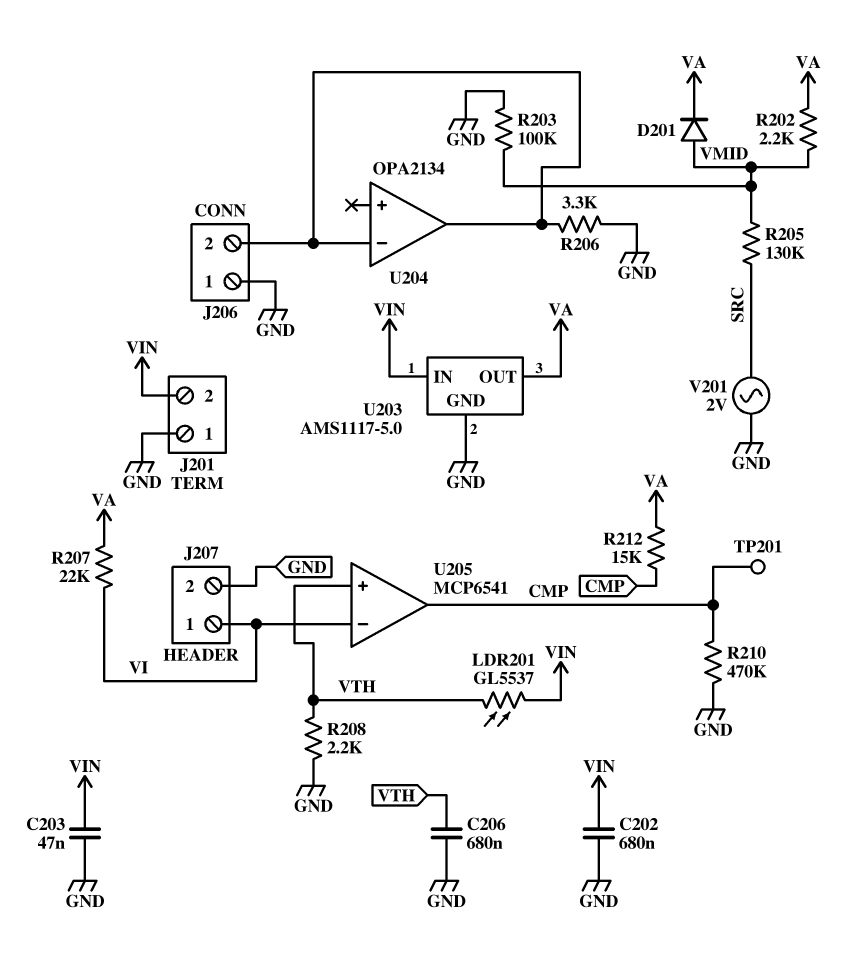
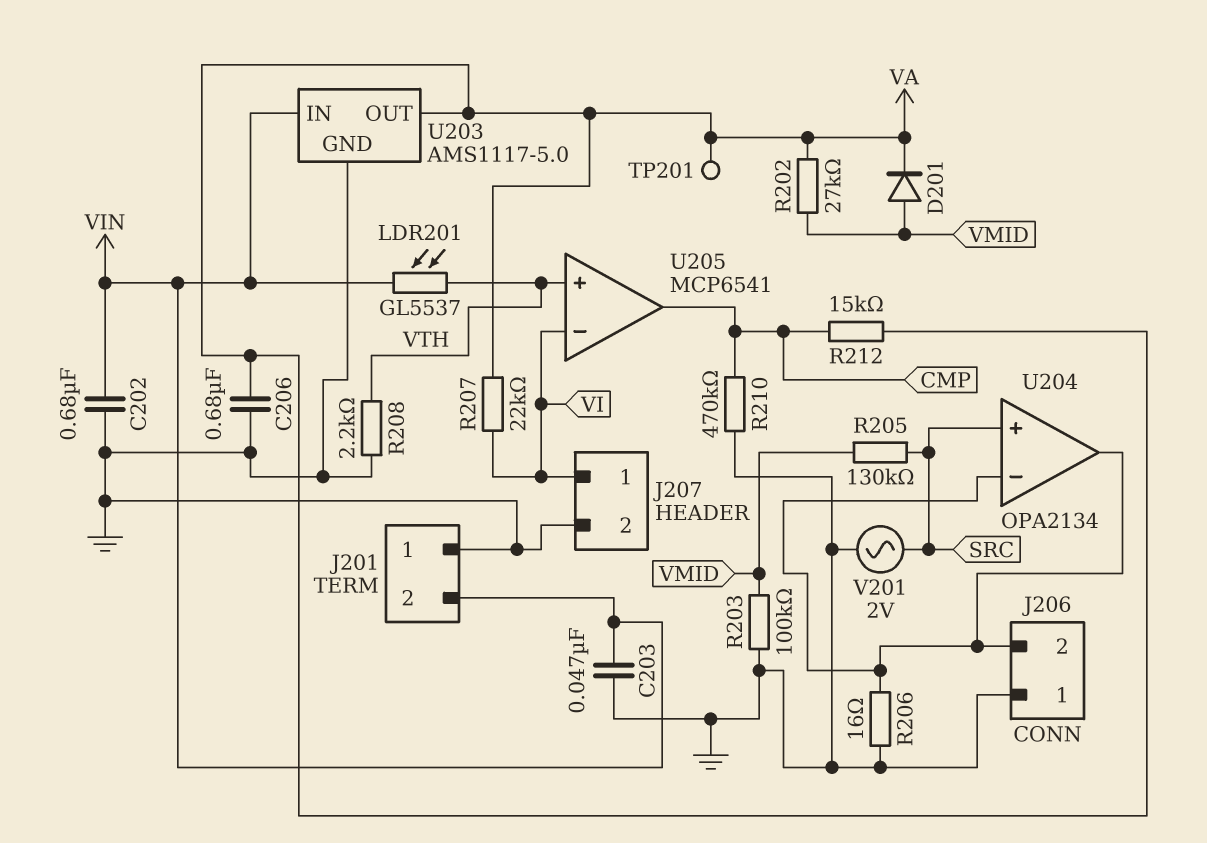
C206: 680nF (GND, VTH) -> 680nF (GND, VA)
R202: 2.2k (VA, VMID) -> 27k (VA, VMID)
R206: 3.3k (GND, J206/2) -> 16 (GND, J206/2)
TP201: test point (CMP) -> test point (VA)
U204 pin in+: none -> SRC

